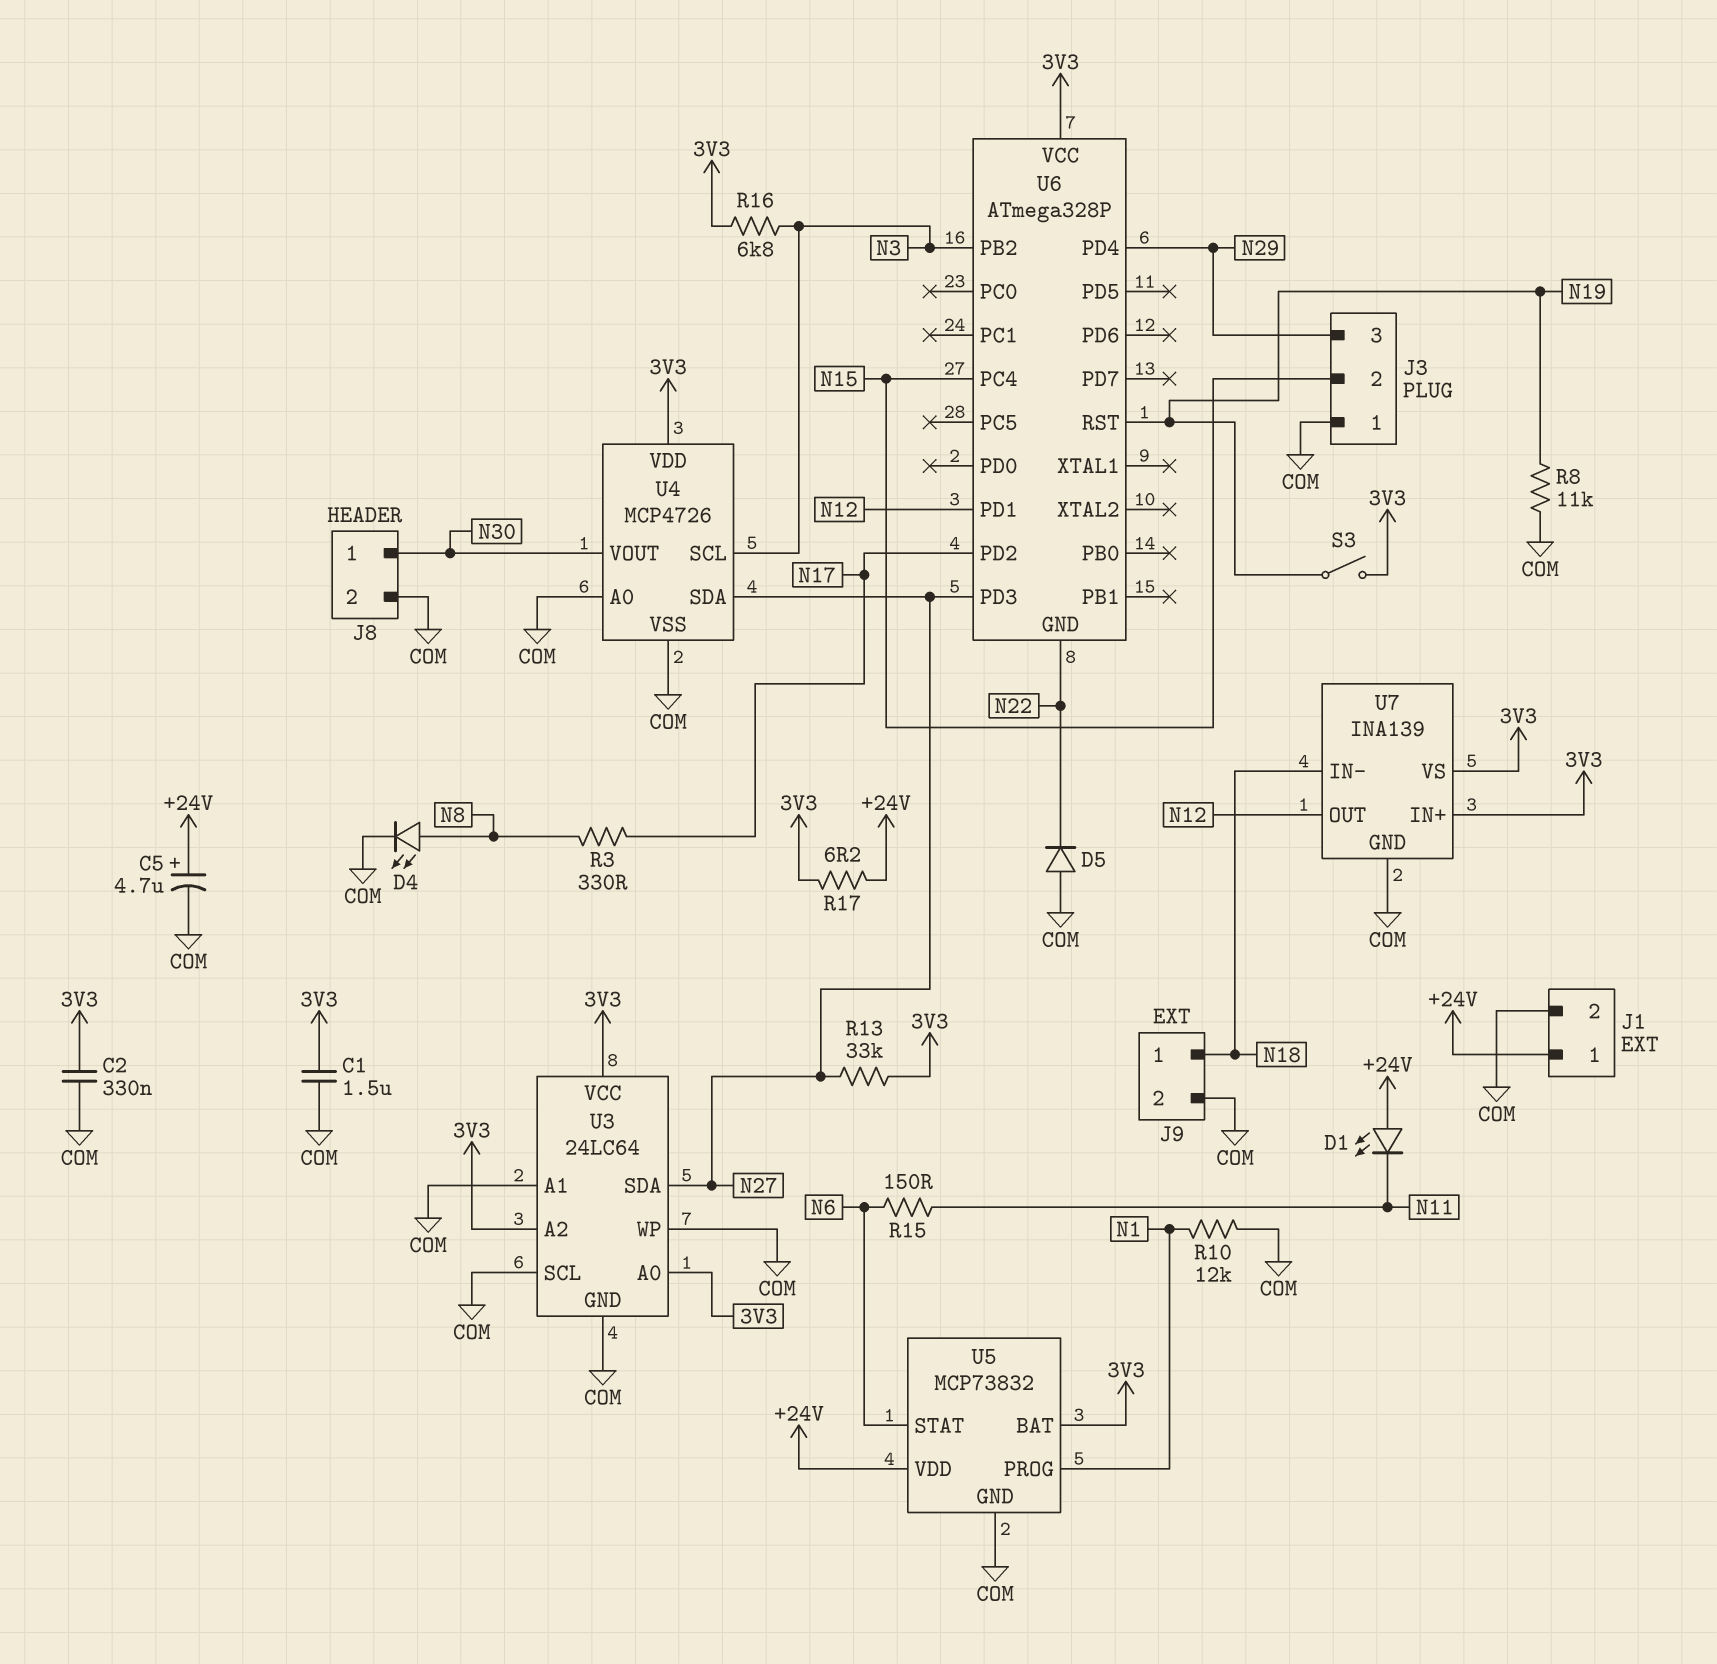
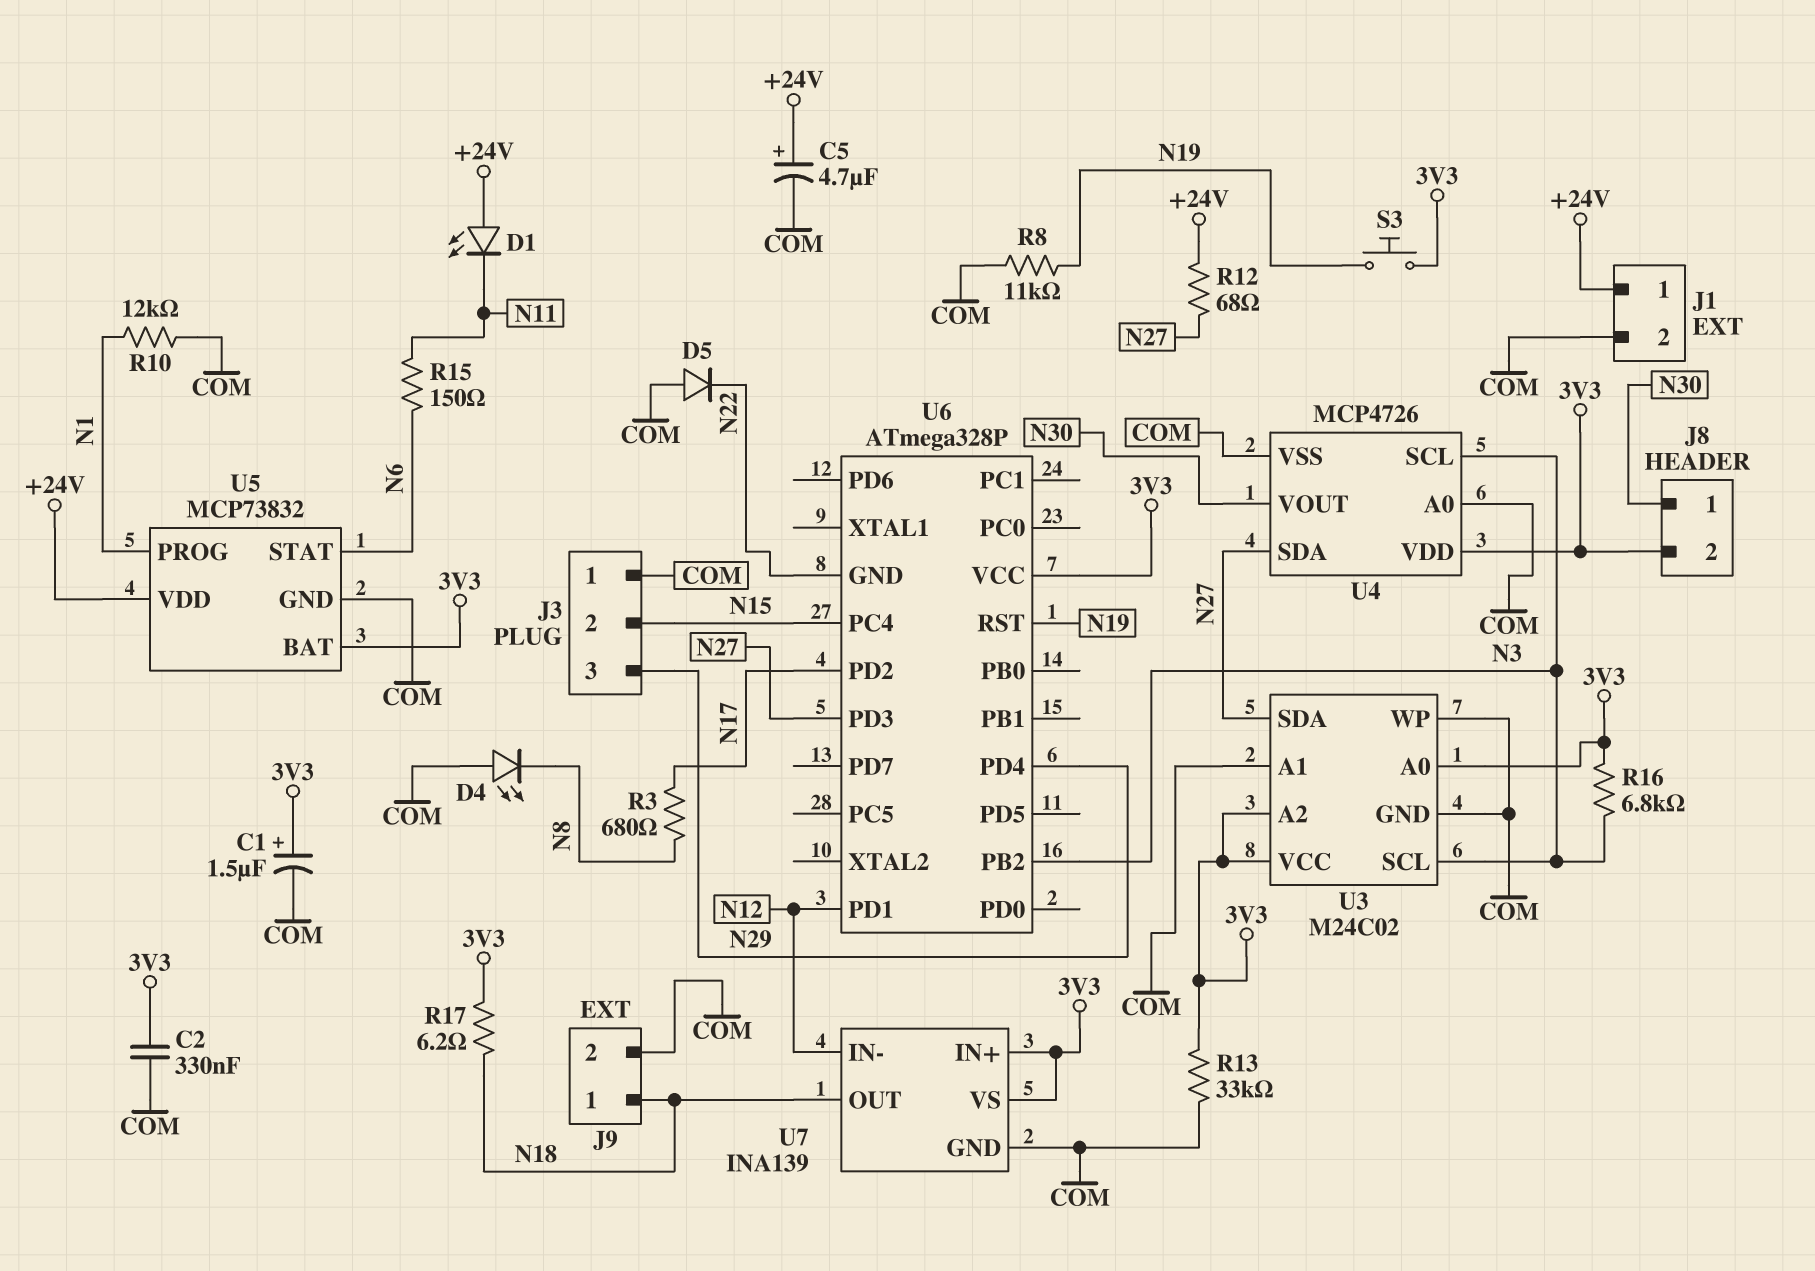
C1: 1.5uF (3V3, COM) -> 1.5uF (plus 3V3, minus COM)
D4: LED (A N8, K COM) -> LED (A COM, K N8)
J8 pin 2: COM -> 3V3
R3: 330 (N8, N17) -> 680 (N8, N17)
R12: none -> 68 (+24V, N27)
R13: 33k (3V3, N27) -> 33k (3V3, COM)
R17: 6.2 (+24V, 3V3) -> 6.2 (3V3, N18)
S3: switch (3V3, N19) -> button (3V3, N19)
U3: 24LC64 -> M24C02
U3 pin SCL: COM -> N3
U7 pin IN-: N18 -> N12
U7 pin OUT: N12 -> N18

